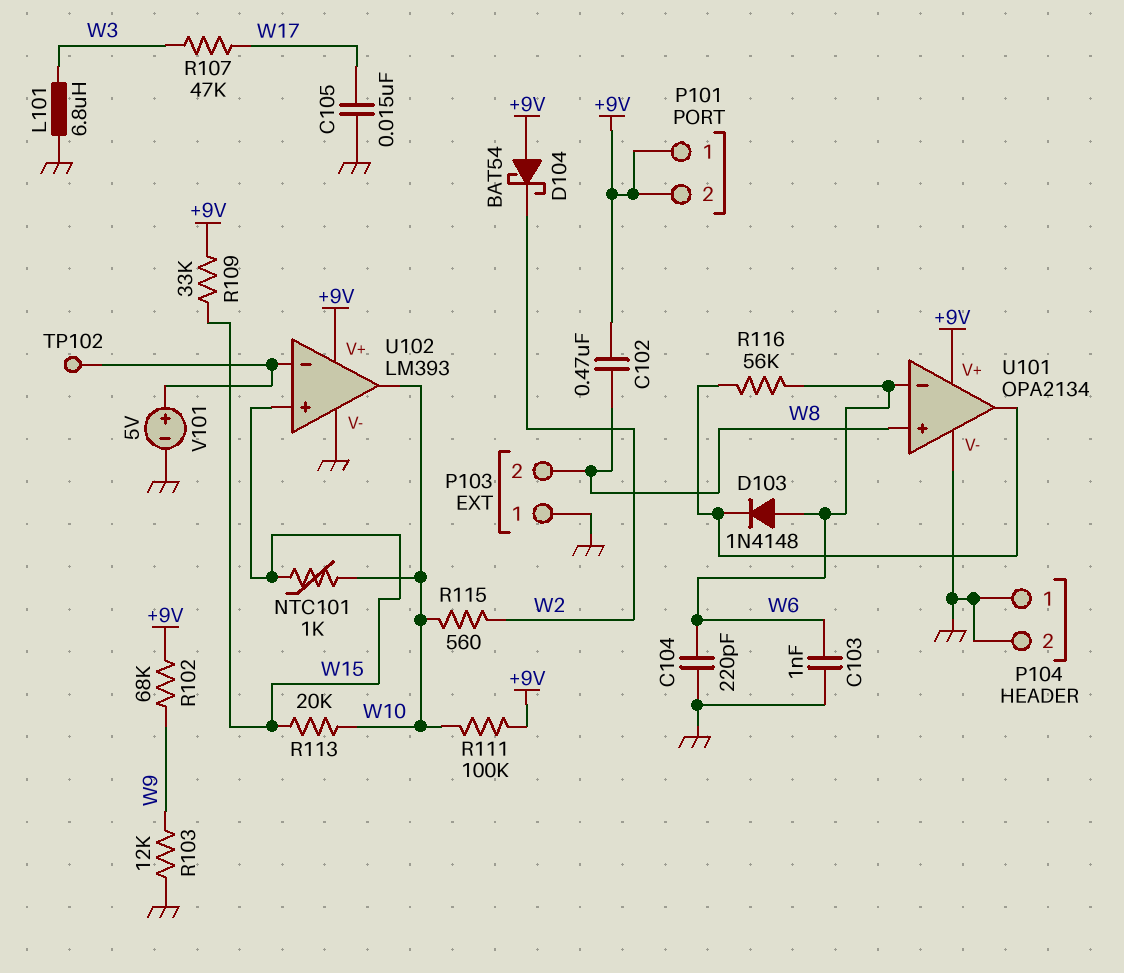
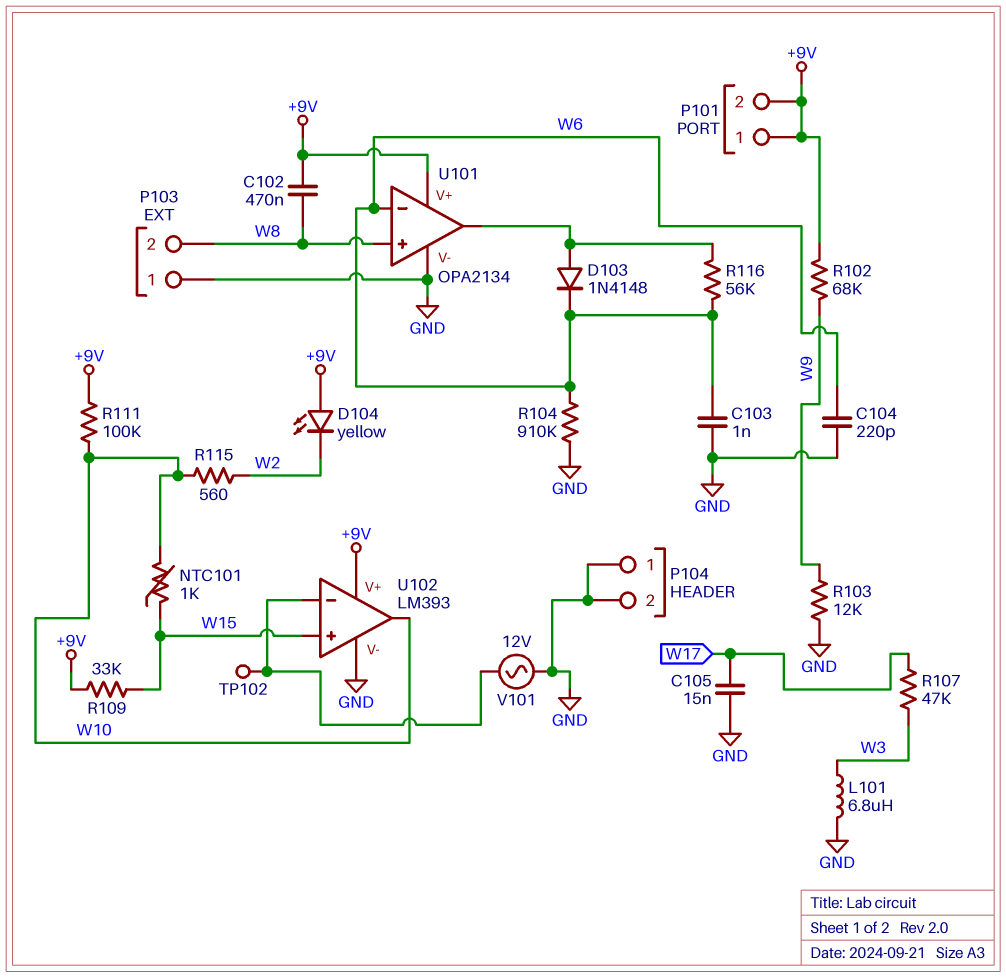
D103: diode 1N4148 (A W6, K U101/out) -> diode 1N4148 (A U101/out, K W6)
D104: schottky BAT54 (A +9V, K W2) -> LED yellow (A +9V, K W2)
R104: none -> 910k (GND, W6)
R113: 20k (W10, W15) -> none
V101: 5V (plus U102/in-, minus GND) -> AC 12V (GND, U102/in-)

